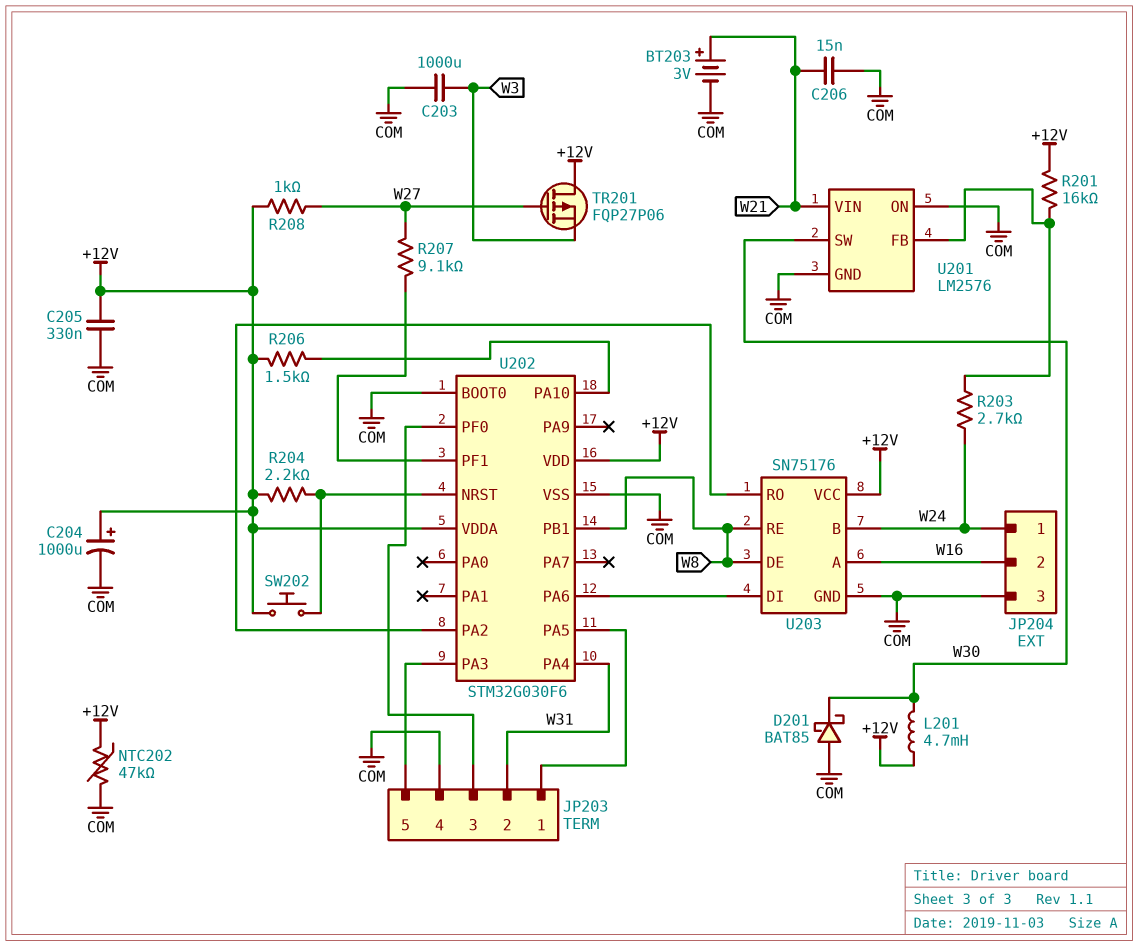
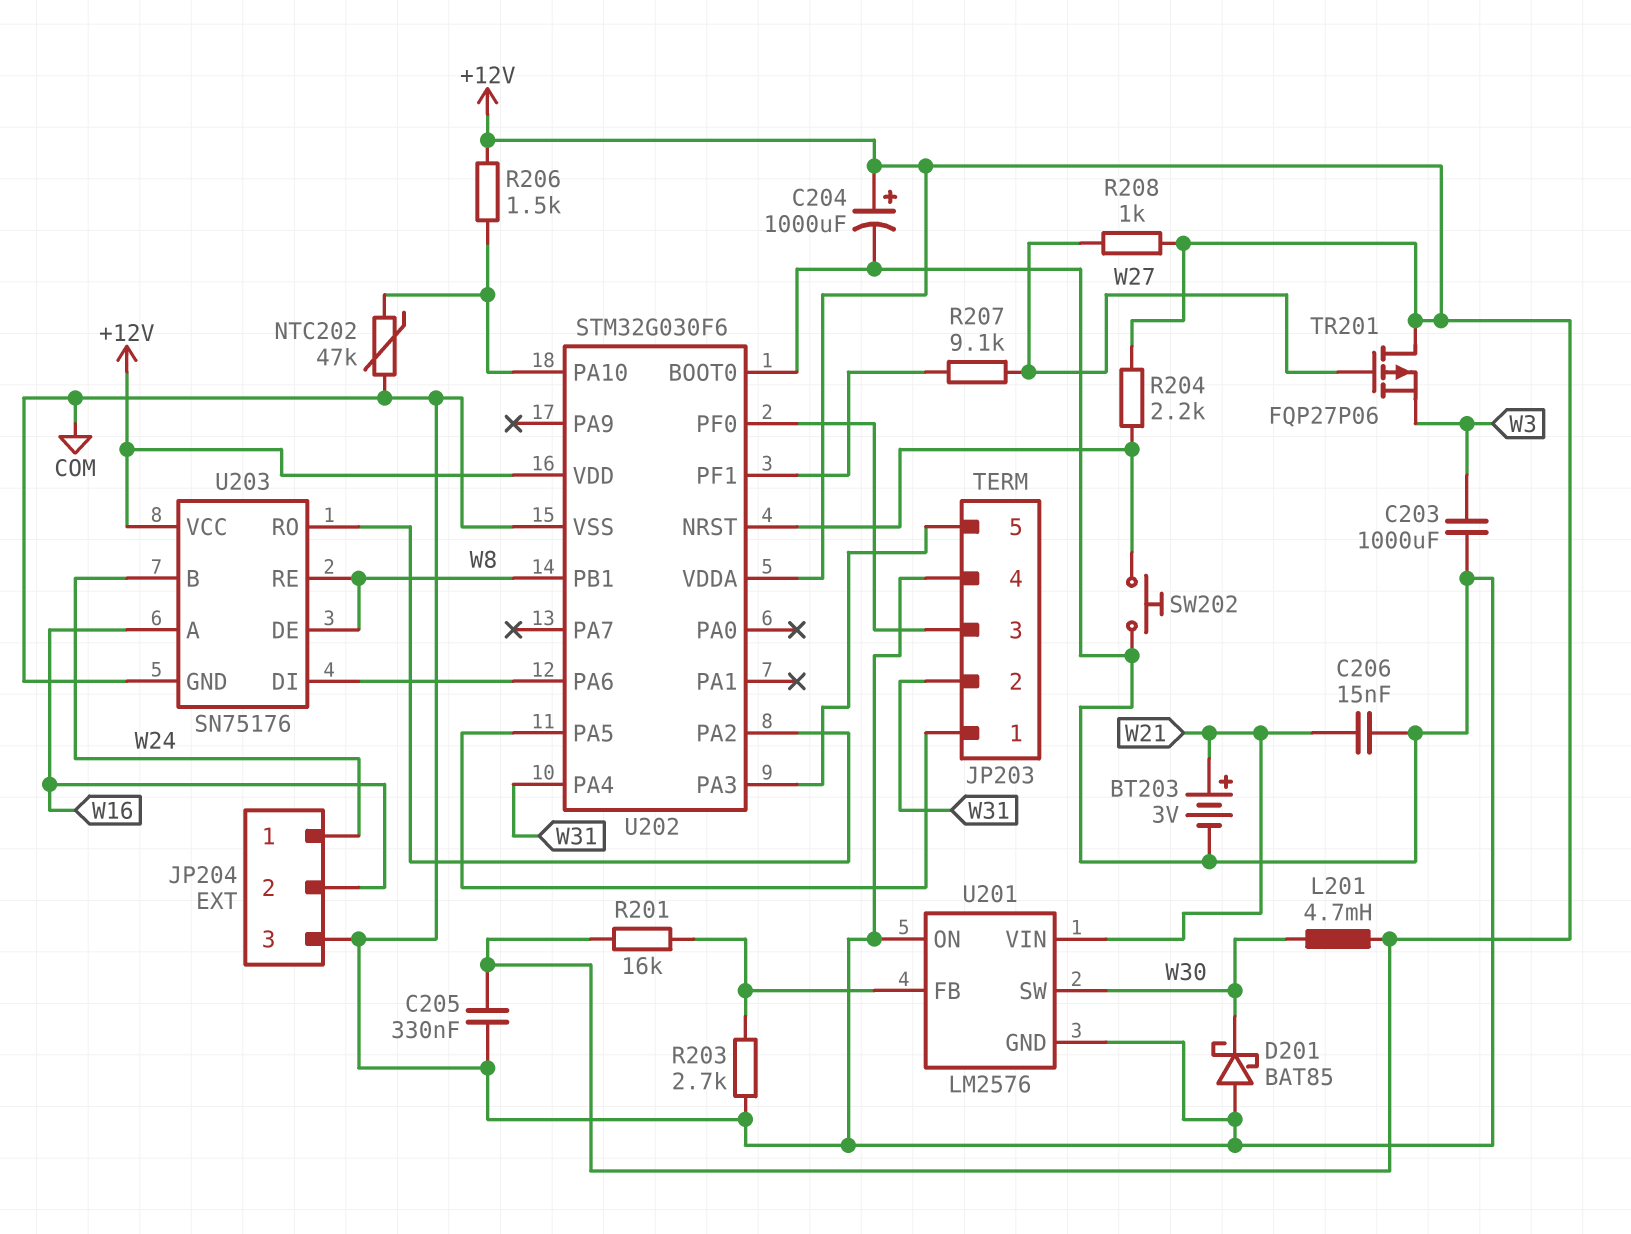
NTC202: 47k (+12V, COM) -> 47k (COM, U202/PA10)
R203: 2.7k (U201/FB, W24) -> 2.7k (COM, U201/FB)
SW202: button (+12V, U202/NRST) -> button (COM, U202/NRST)

